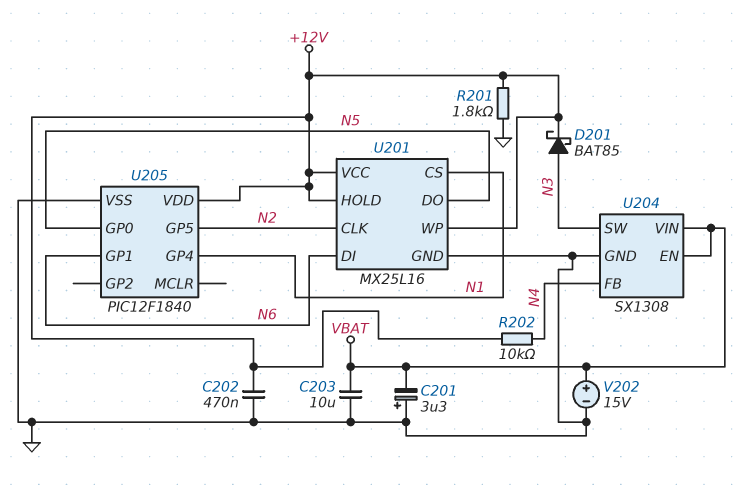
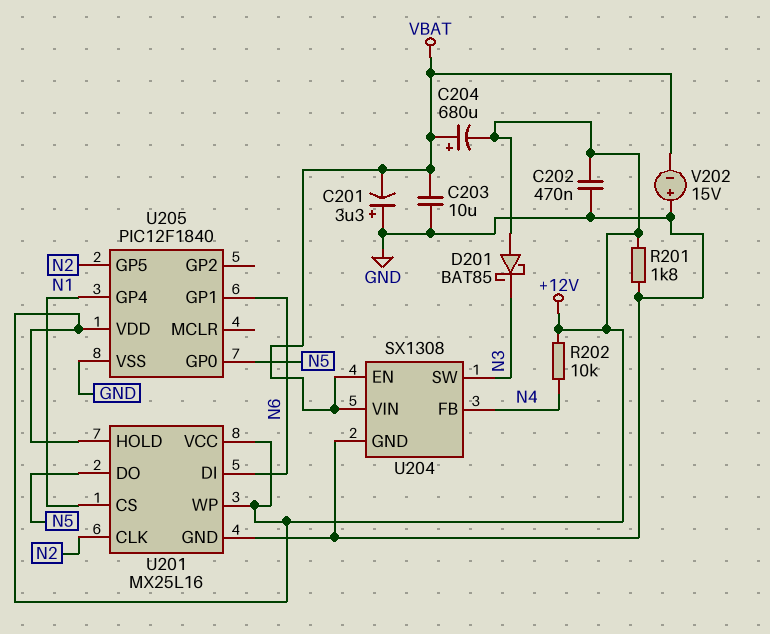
C204: none -> 680uF (plus VBAT, minus +12V)
D201: schottky BAT85 (A N3, K +12V) -> schottky BAT85 (A +12V, K N3)
V202: 15V (plus VBAT, minus GND) -> 15V (plus GND, minus VBAT)

